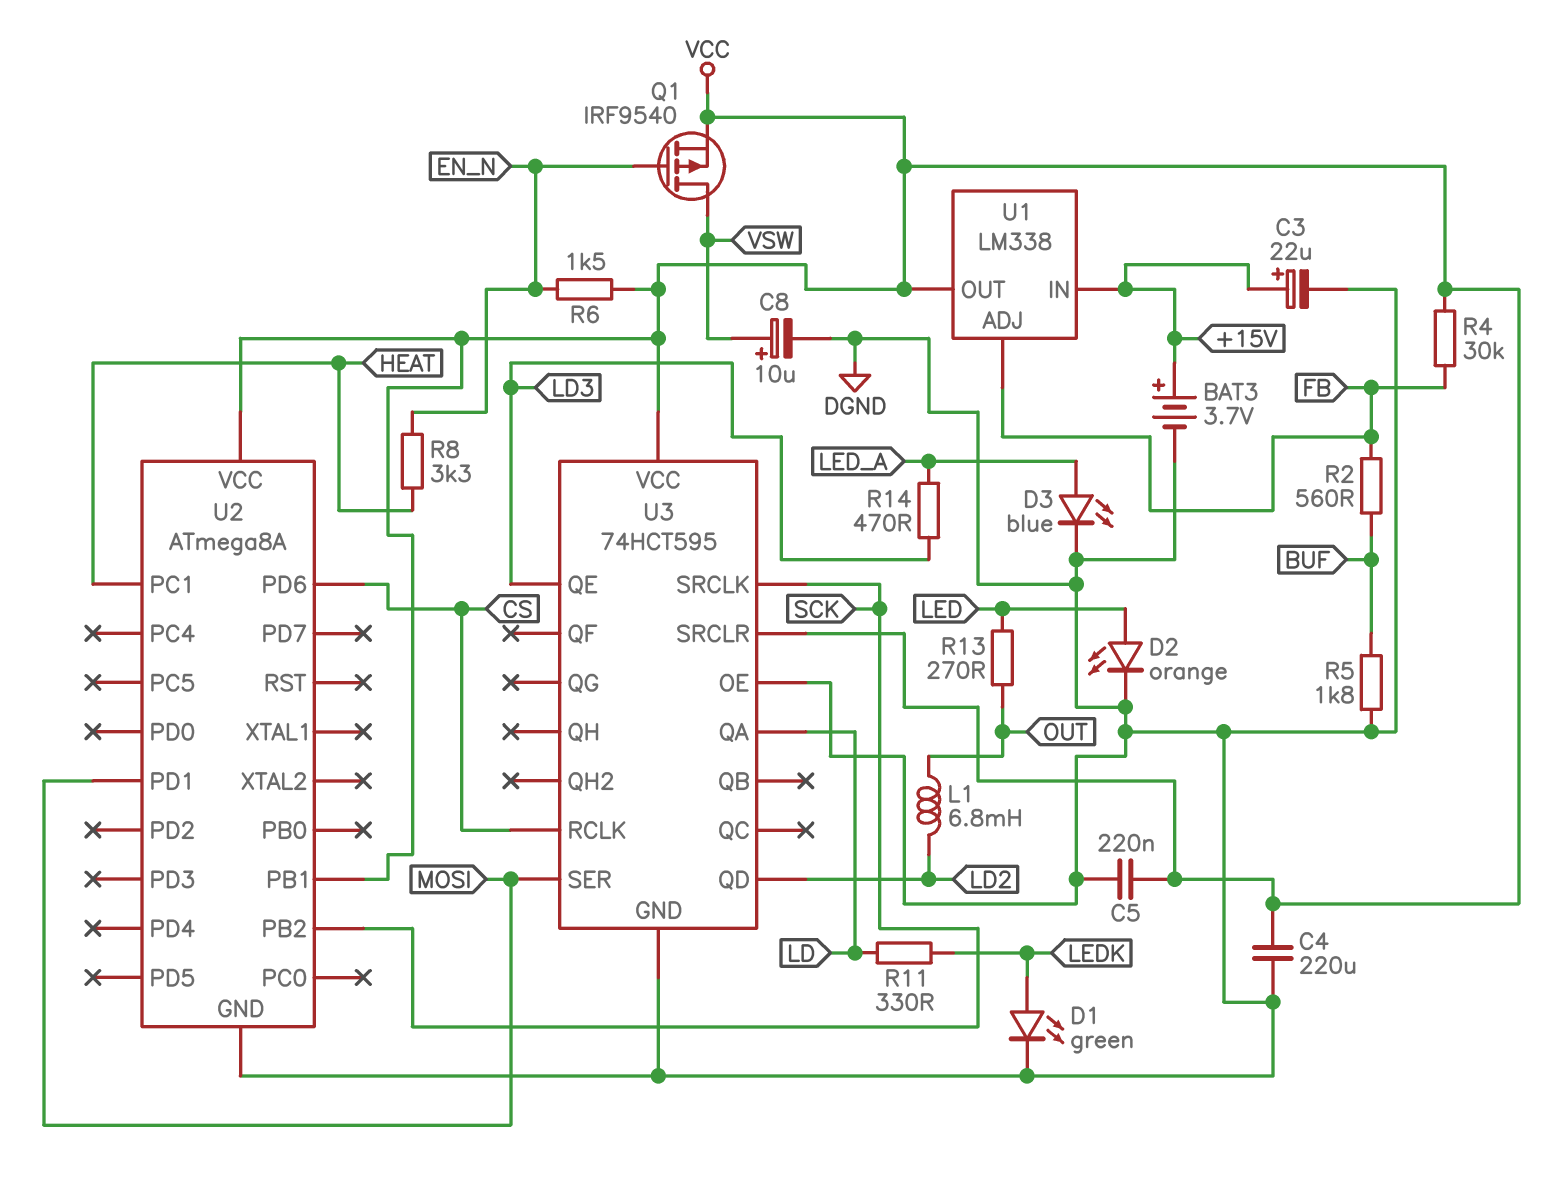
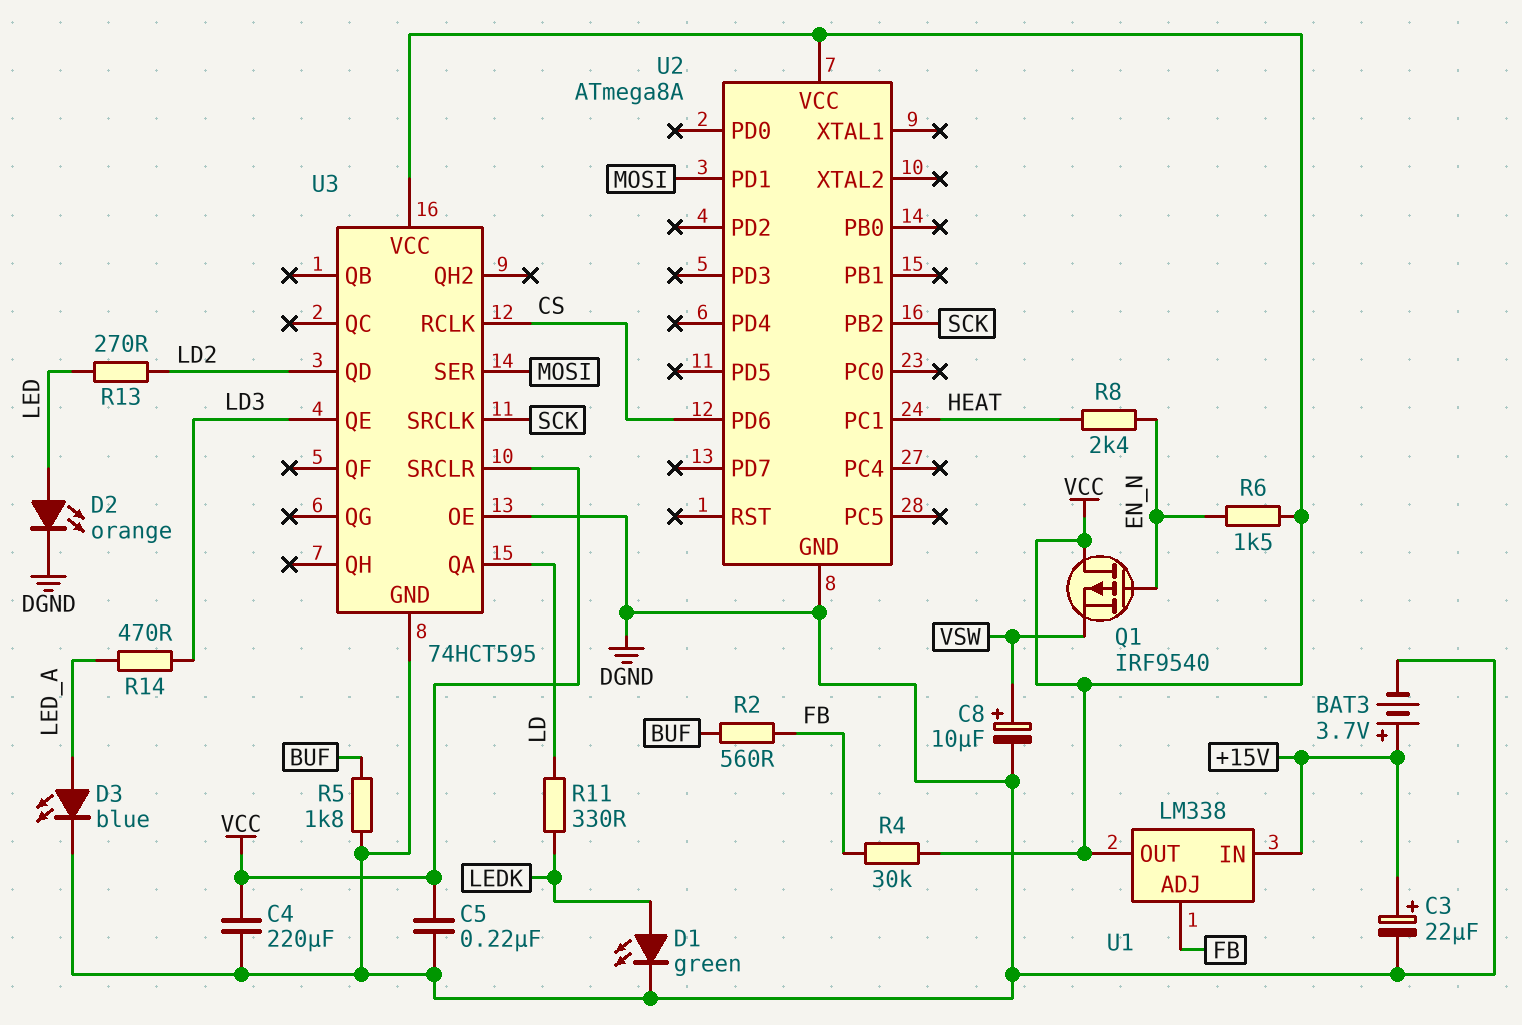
L1: 6.8mH (LD2, OUT) -> none
Q1: PMOS IRF9540 (G EN_N, D VSW, S VCC) -> PMOS IRF9540 (G EN_N, D VCC, S VSW)
R8: 3.3k (EN_N, HEAT) -> 2.4k (EN_N, HEAT)
R13: 270 (LED, OUT) -> 270 (LD2, LED)
U2 pin PB1: VCC -> none

